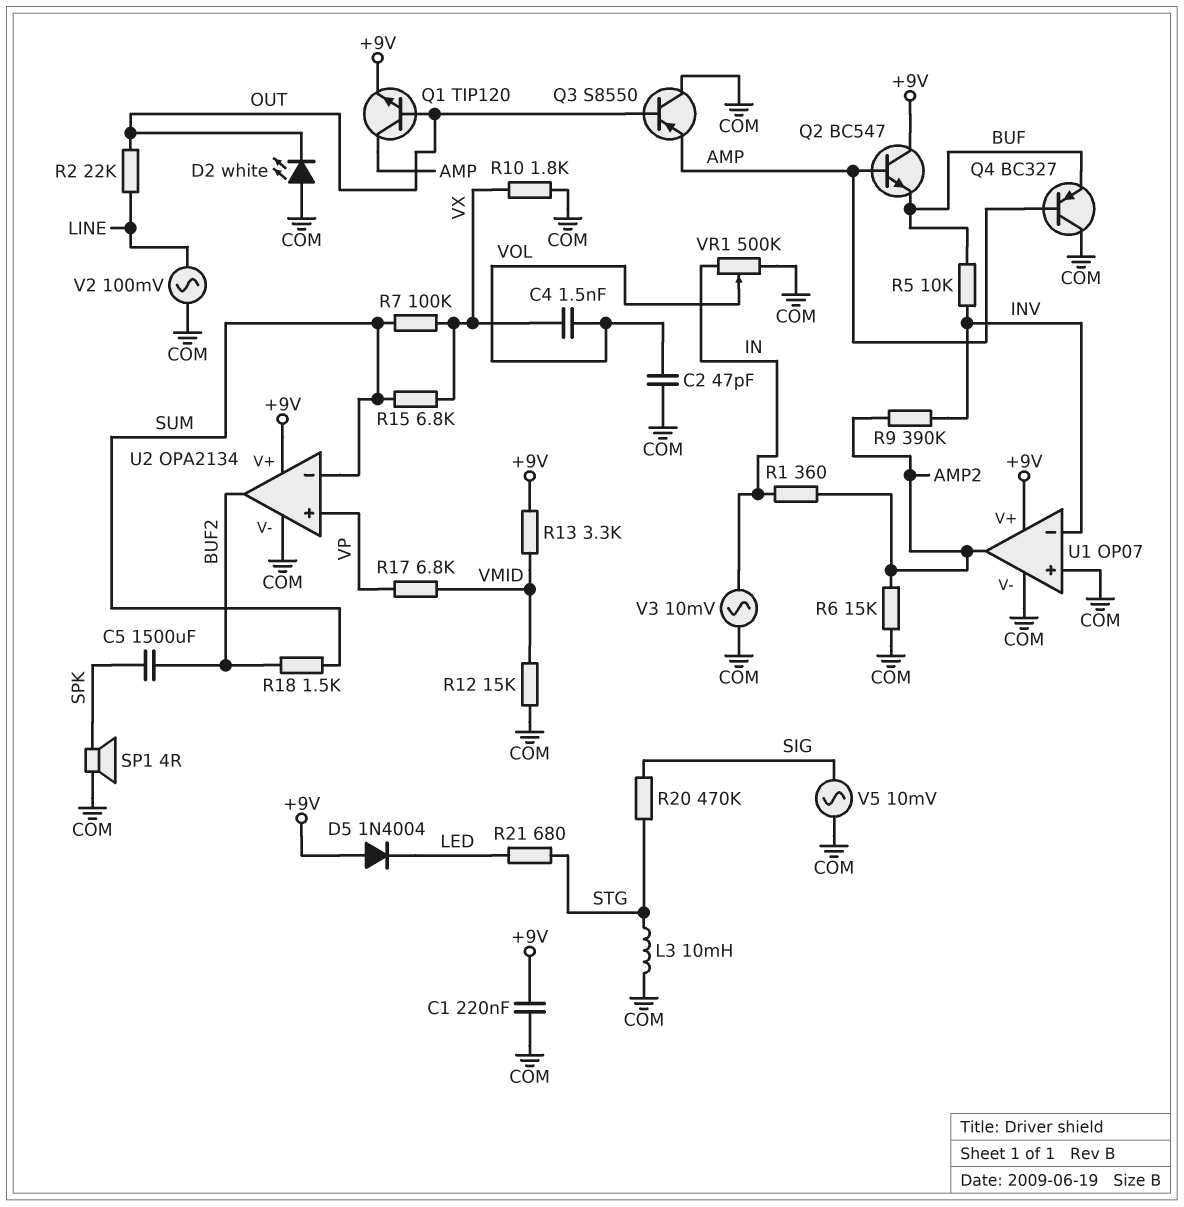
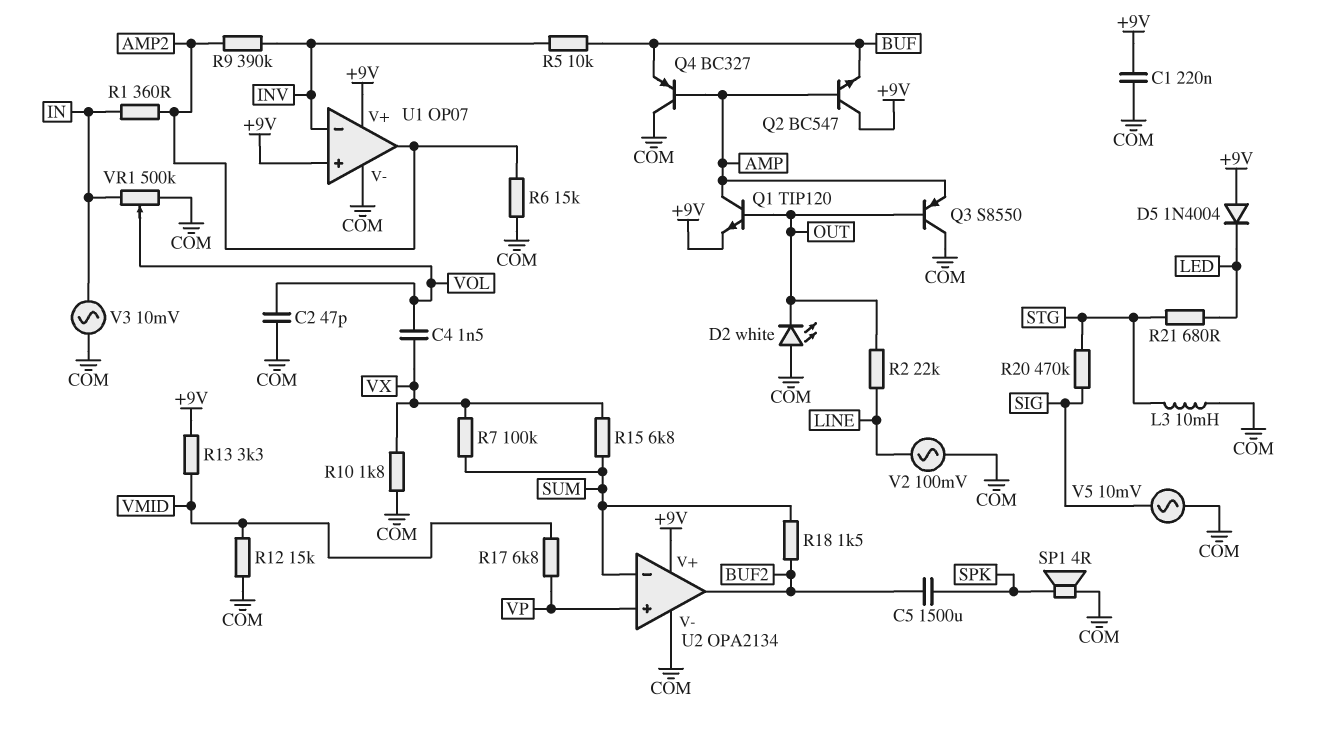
U1 pin in+: COM -> +9V

